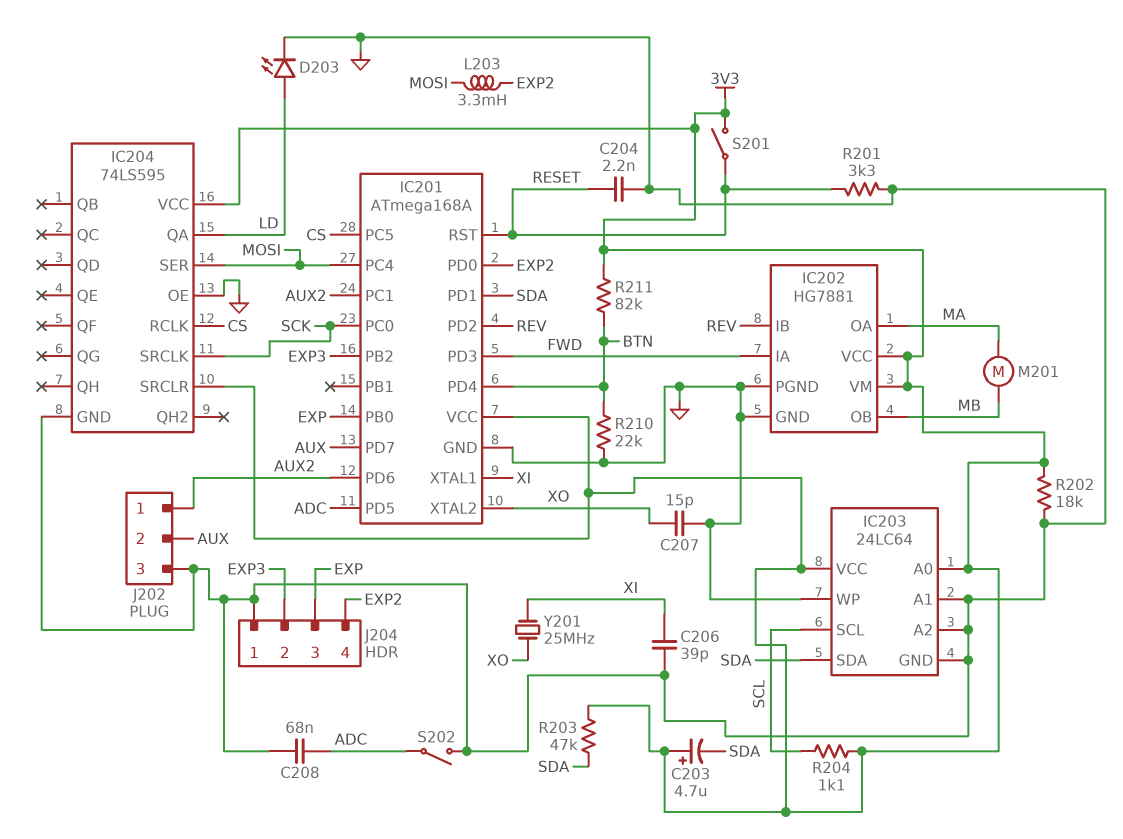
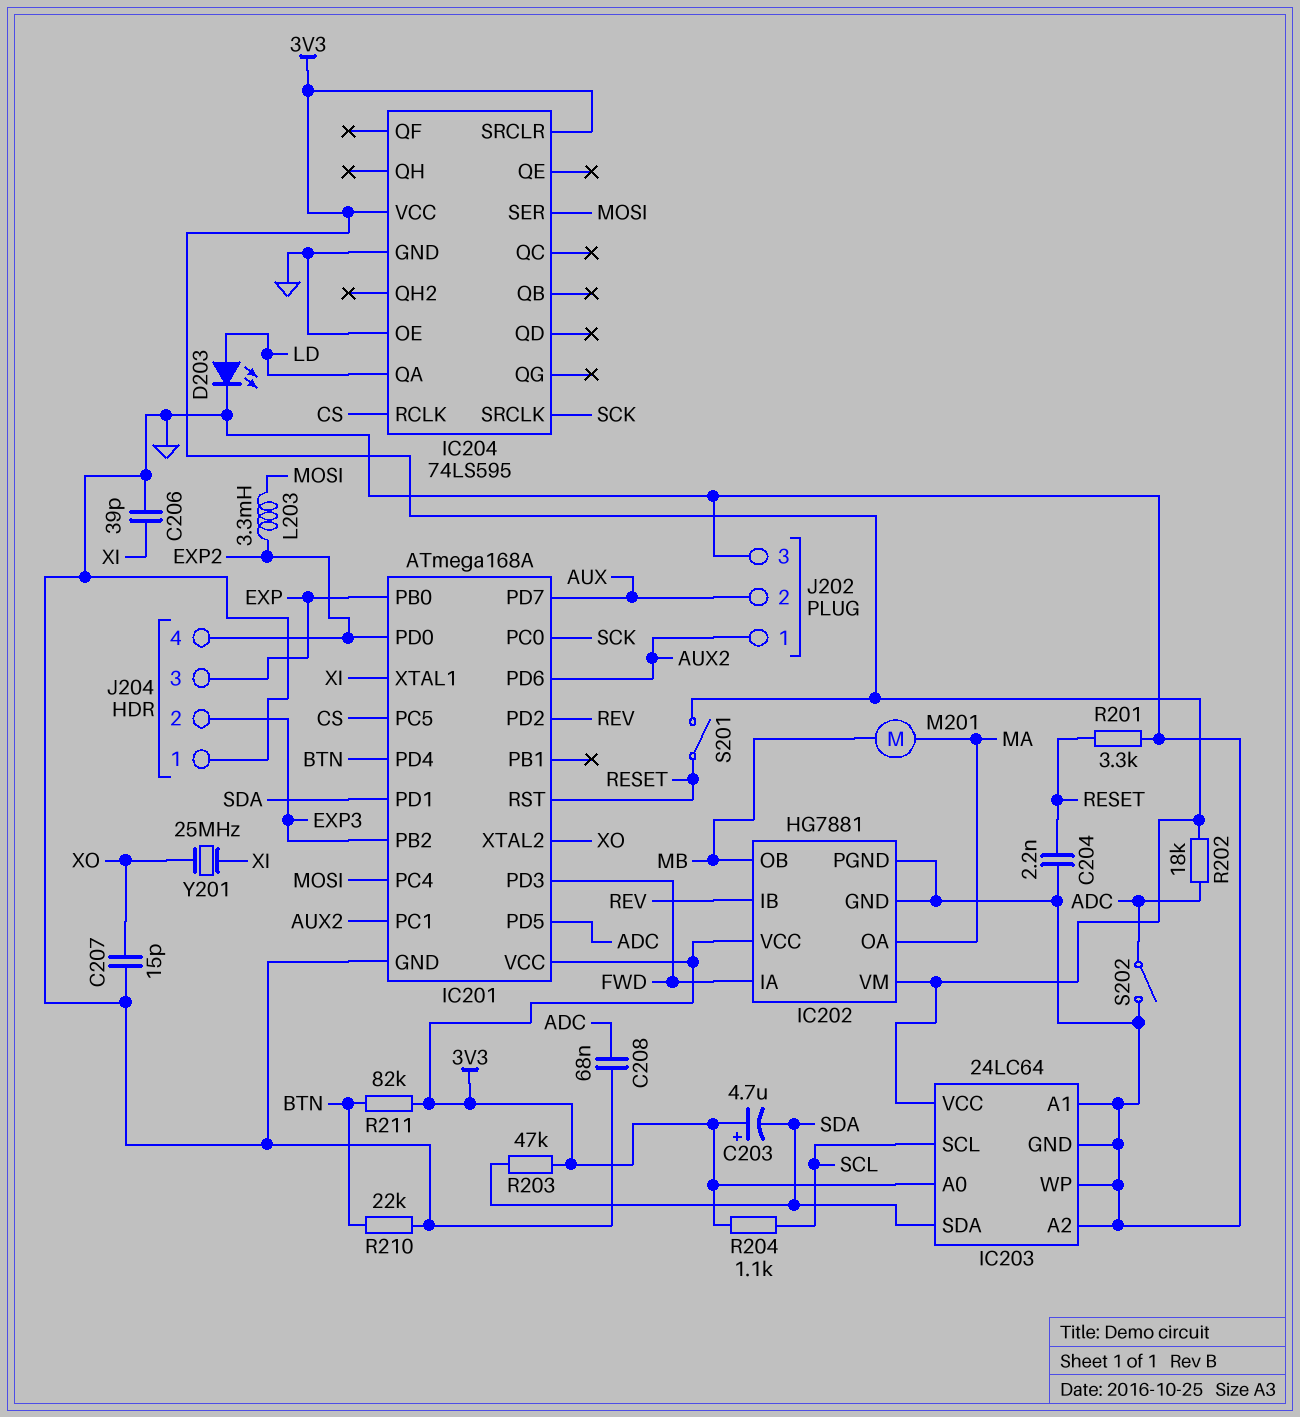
R202: 18k (3V3, GND) -> 18k (3V3, ADC)

